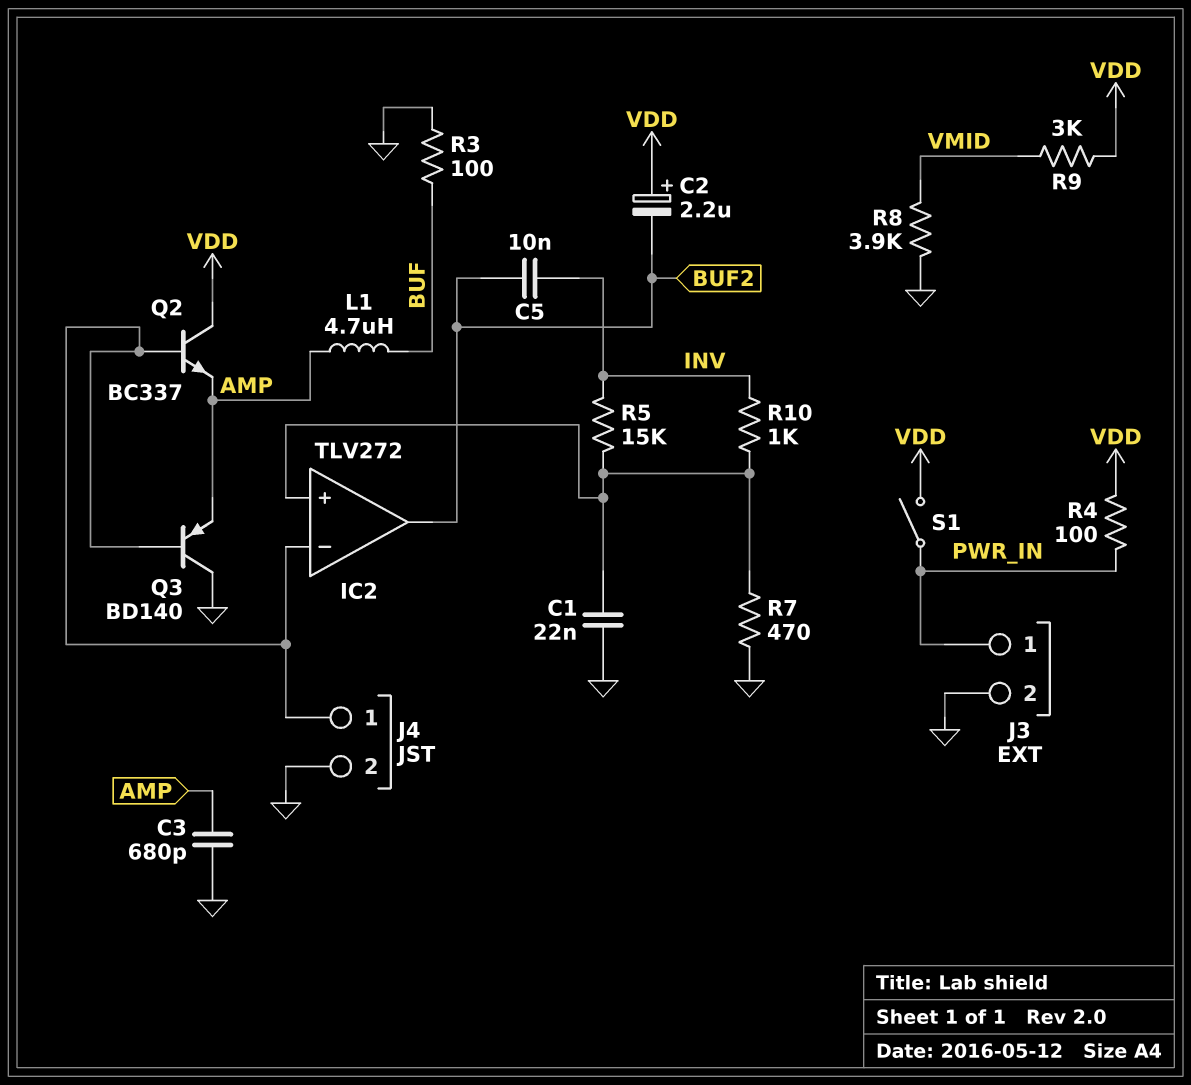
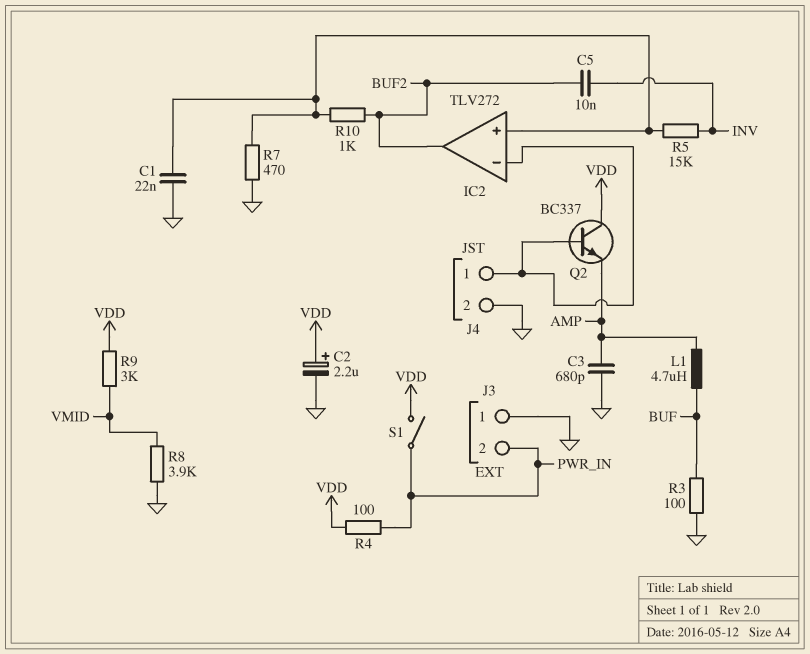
C2: 2.2uF (plus VDD, minus BUF2) -> 2.2uF (plus VDD, minus GND)
J3 pin 1: PWR_IN -> GND
J3 pin 2: GND -> PWR_IN
Q3: PNP BD140 (B IC2/in-, C GND, E AMP) -> none
R10: 1k (IC2/in+, INV) -> 1k (BUF2, IC2/in+)

